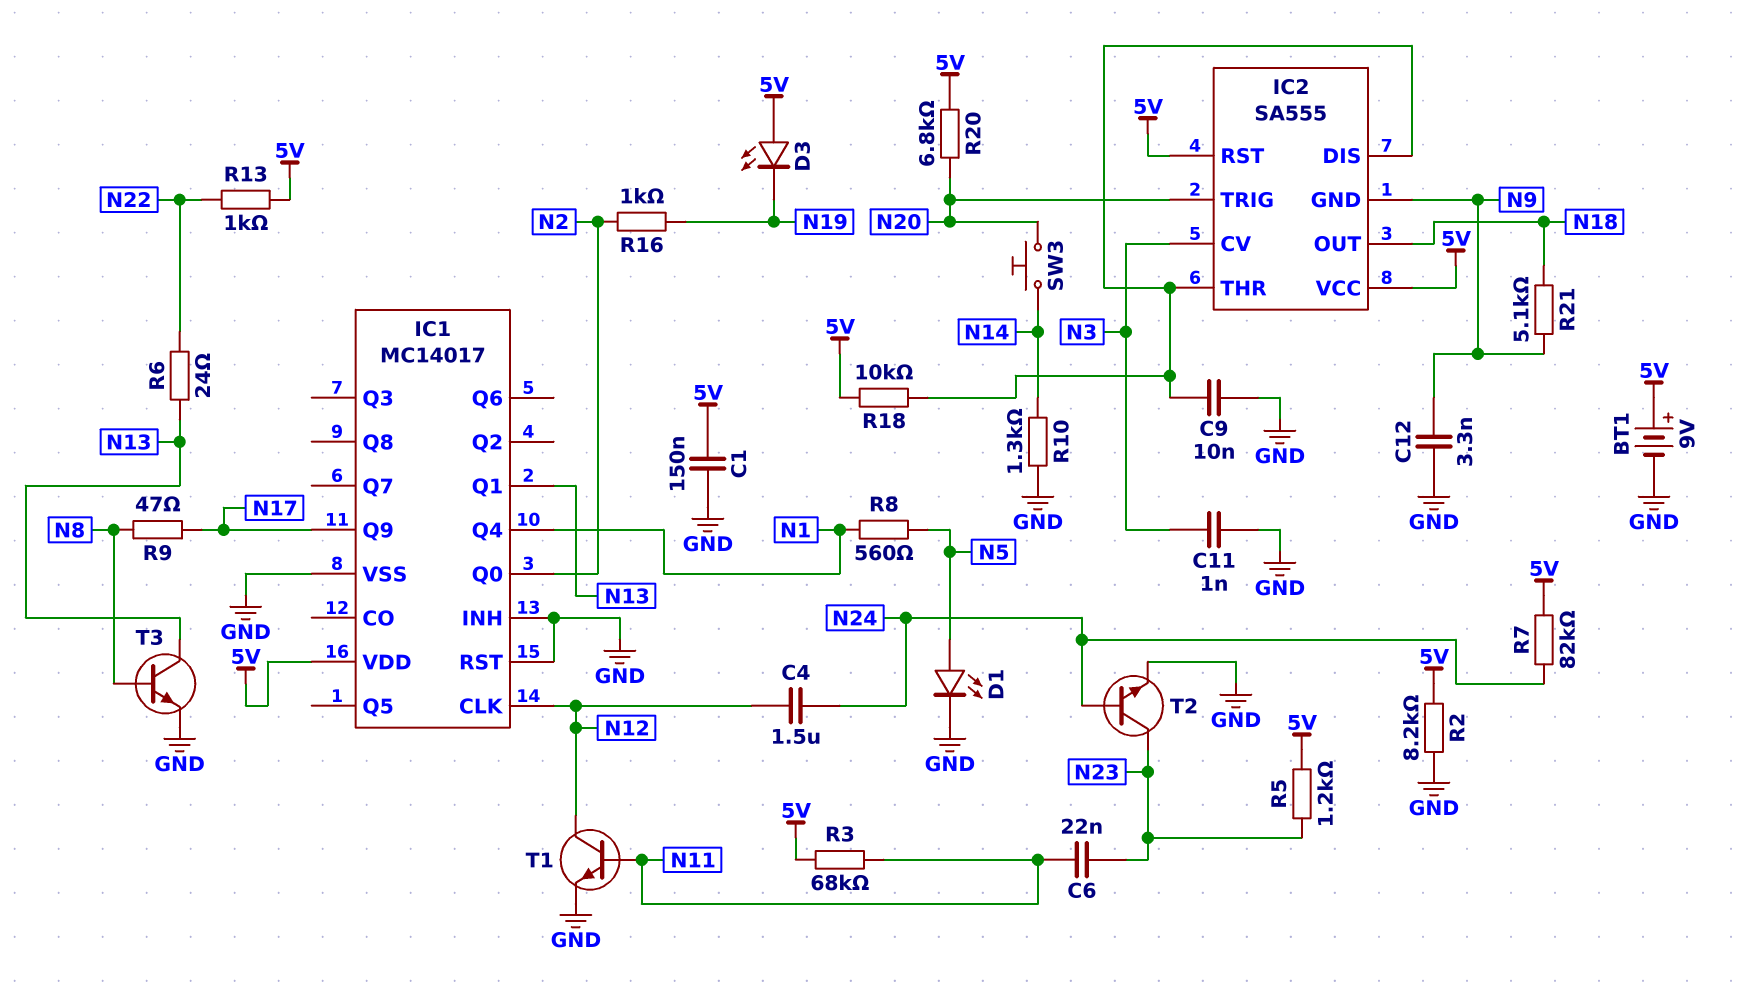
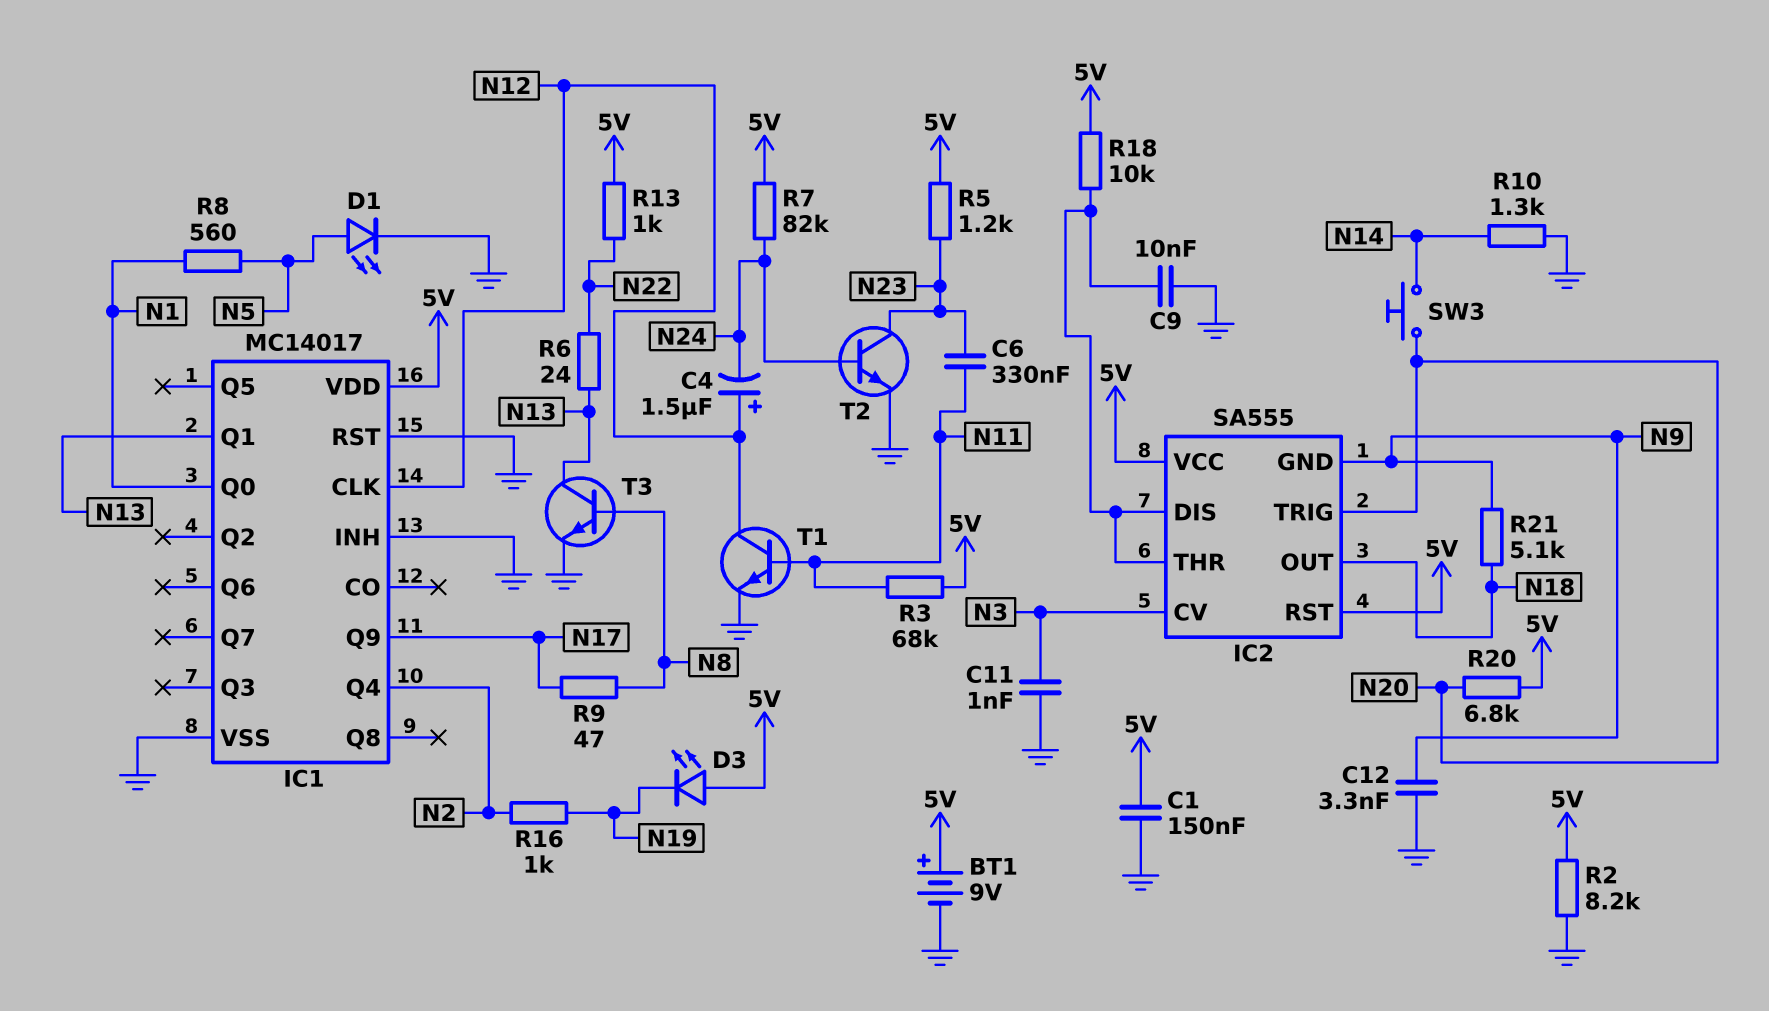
C4: 1.5uF (N12, N24) -> 1.5uF (plus N12, minus N24)
C6: 22nF (N11, N23) -> 330nF (N11, N23)
IC1 pin Q0: N2 -> N1
IC1 pin Q4: N1 -> N2

